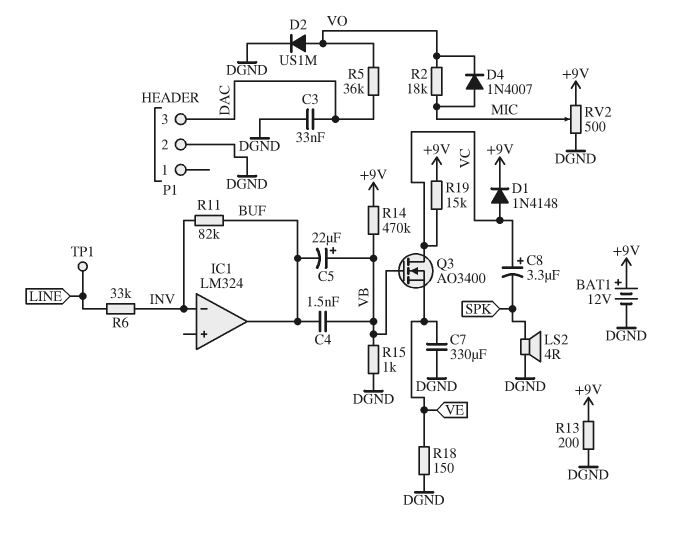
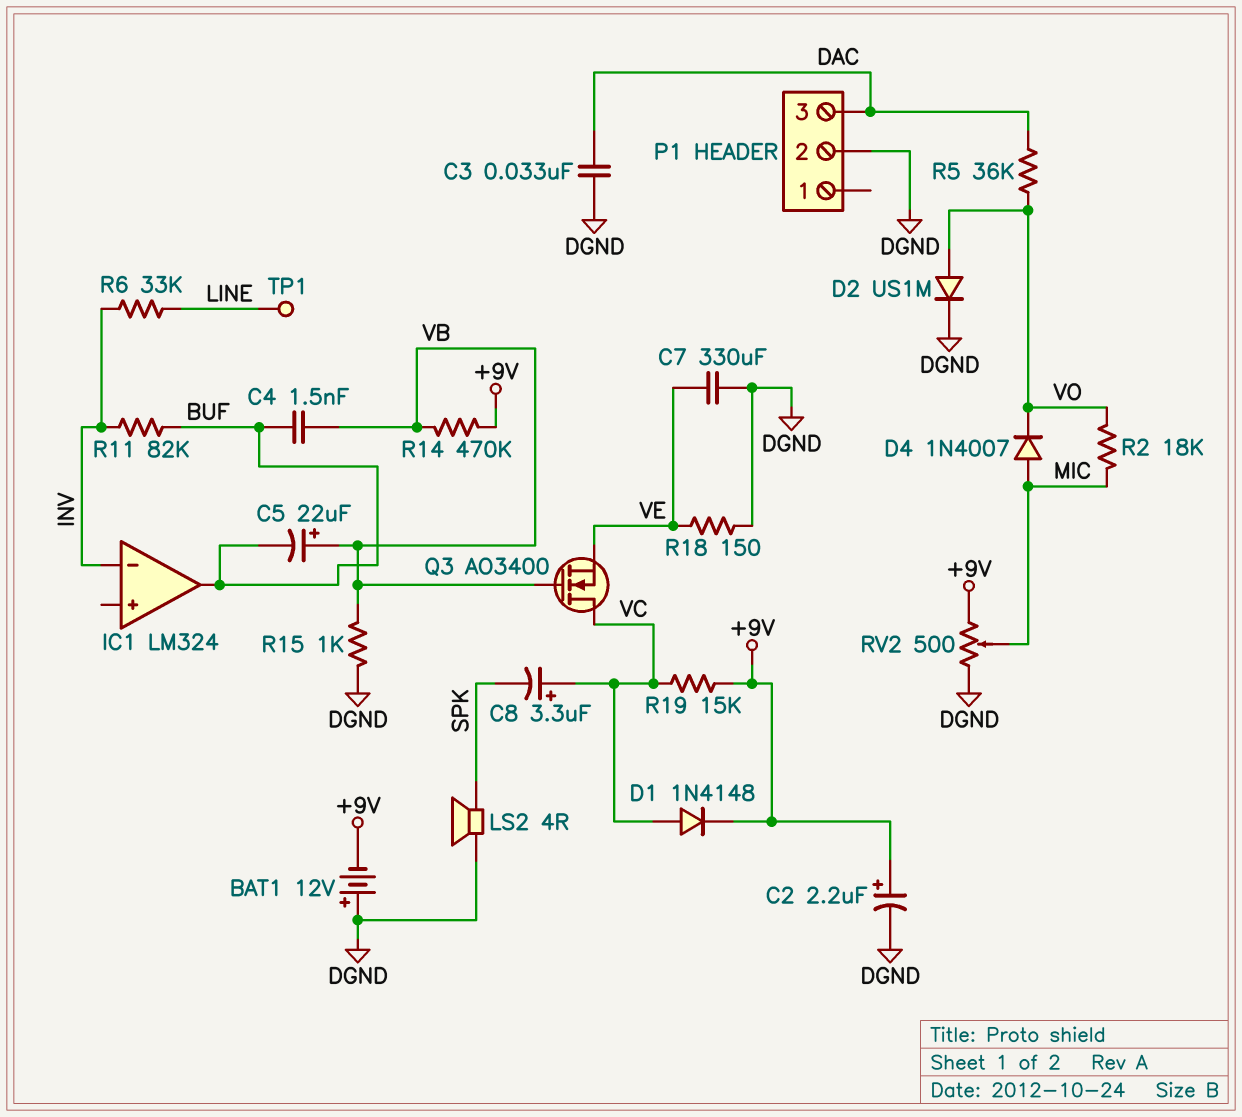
BAT1: 12V (plus +9V, minus DGND) -> 12V (plus DGND, minus +9V)
C2: none -> 2.2uF (plus +9V, minus DGND)
R13: 200 (+9V, DGND) -> none

